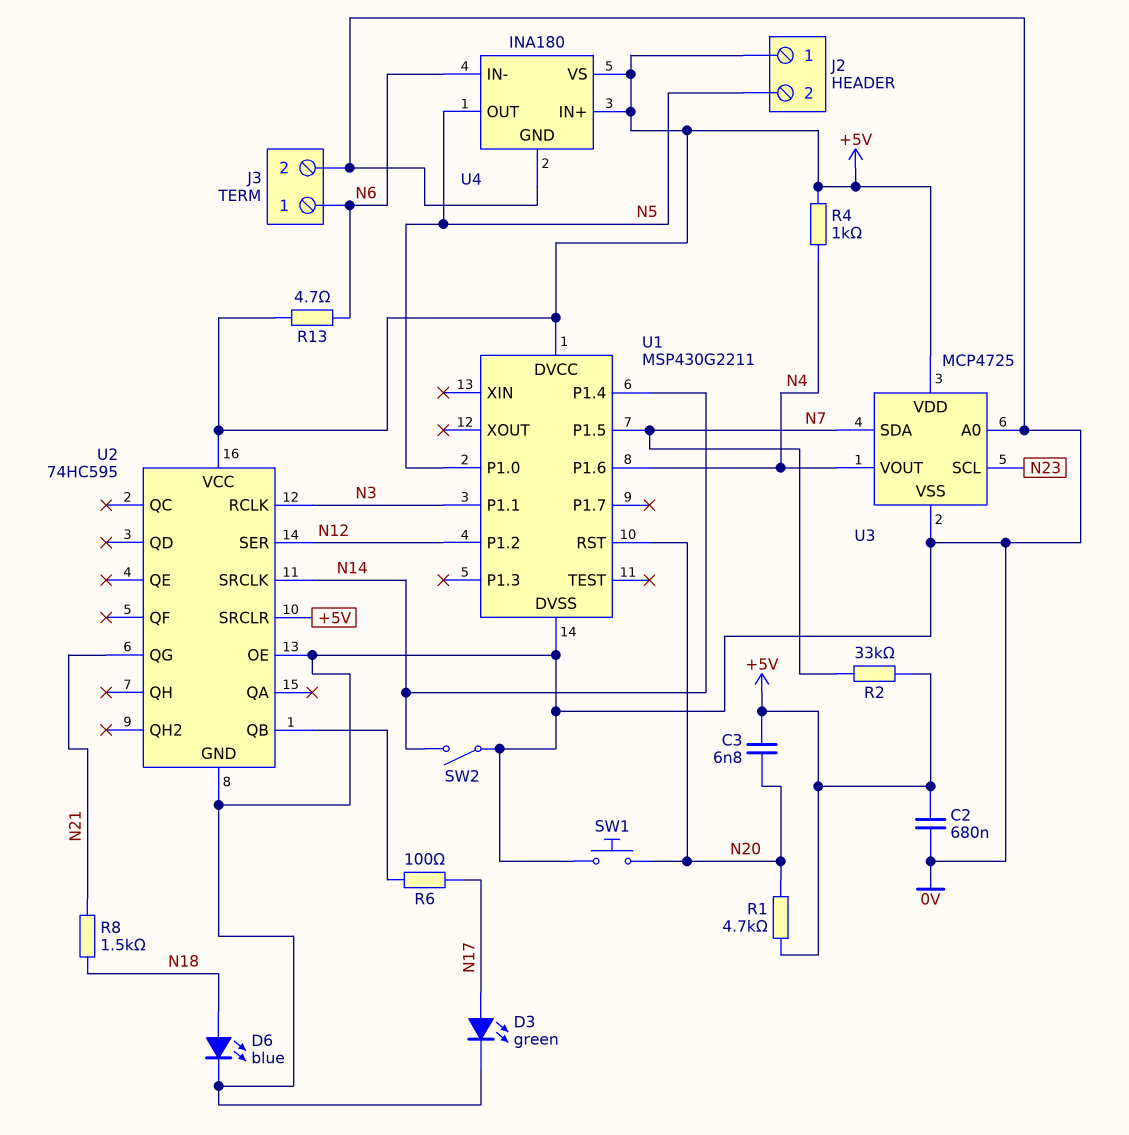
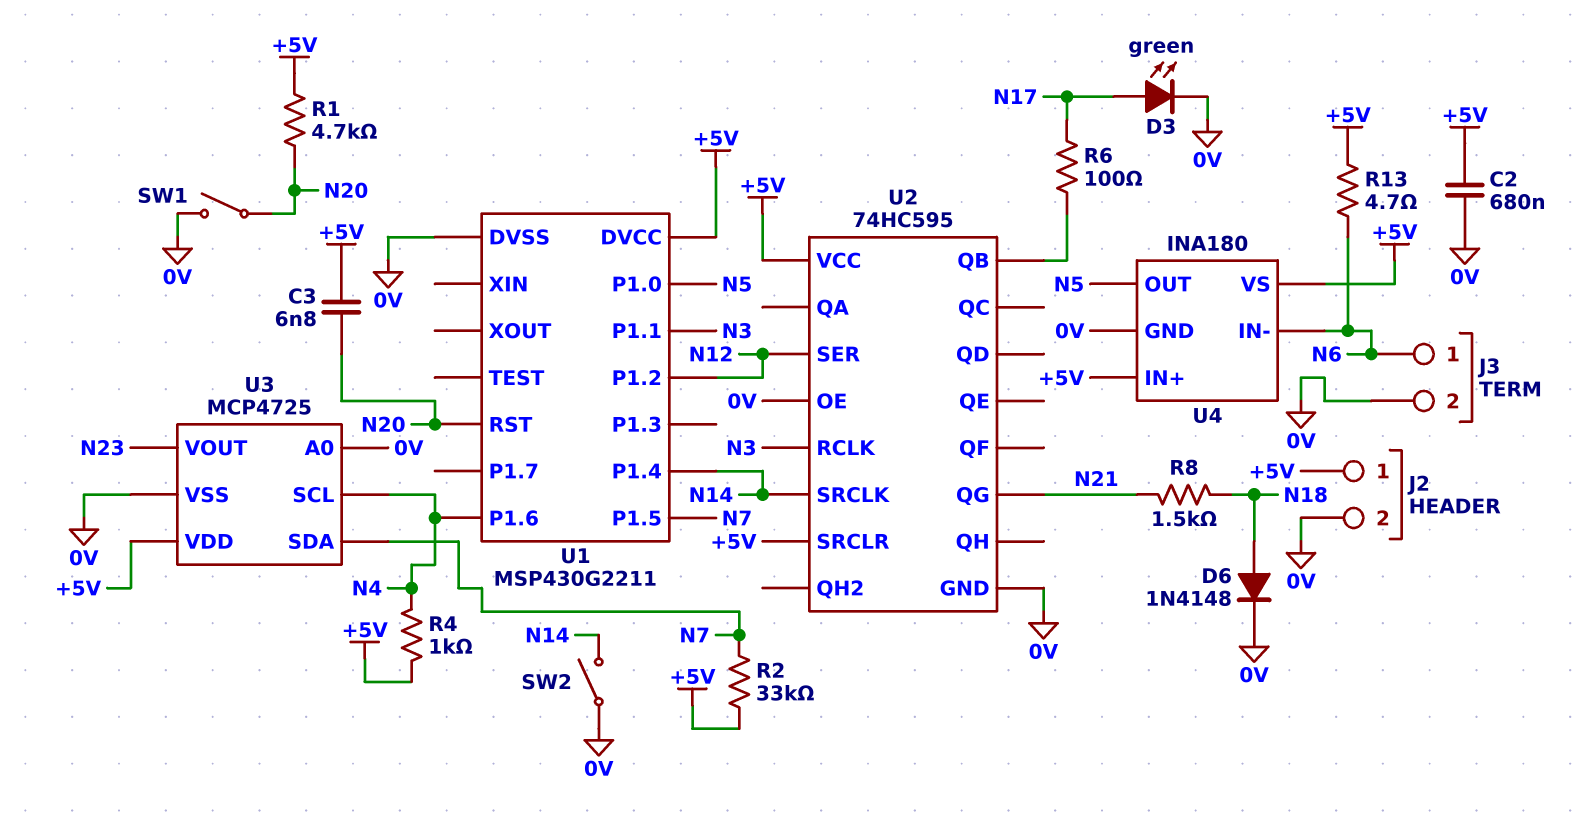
D6: LED blue (A N18, K 0V) -> diode 1N4148 (A N18, K 0V)
J2 pin 2: N5 -> 0V
SW1: button (0V, N20) -> switch (0V, N20)
U3 pin SCL: N23 -> N4
U3 pin VOUT: N4 -> N23

